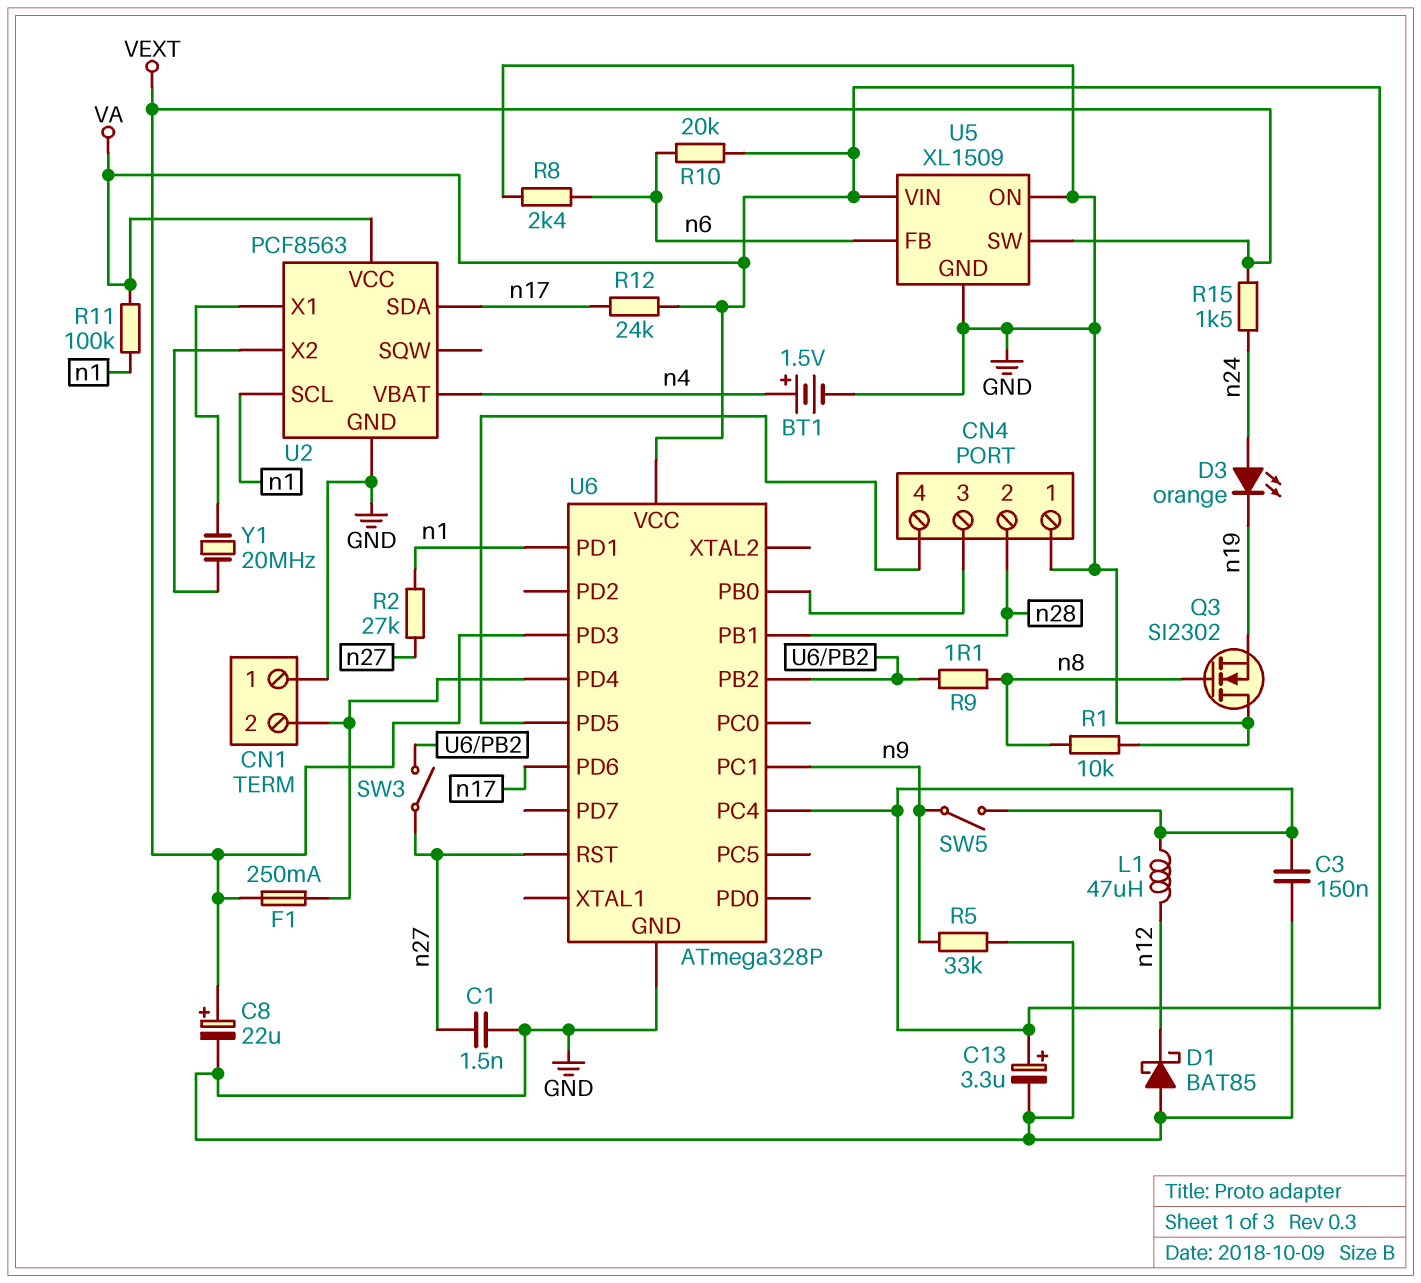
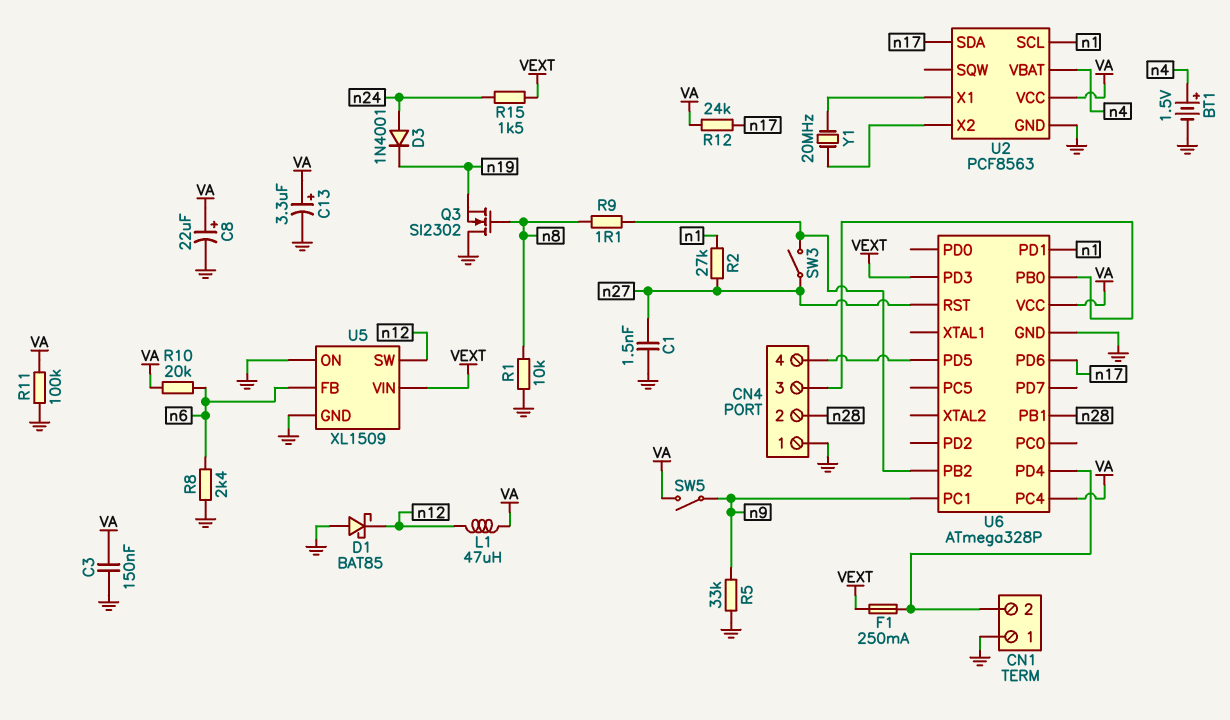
C8: 22uF (plus VEXT, minus GND) -> 22uF (plus VA, minus GND)
D3: LED orange (A n24, K n19) -> diode 1N4001 (A n24, K n19)
R11: 100k (VA, n1) -> 100k (GND, VA)
U5 pin SW: VEXT -> n12
U5 pin VIN: VA -> VEXT

